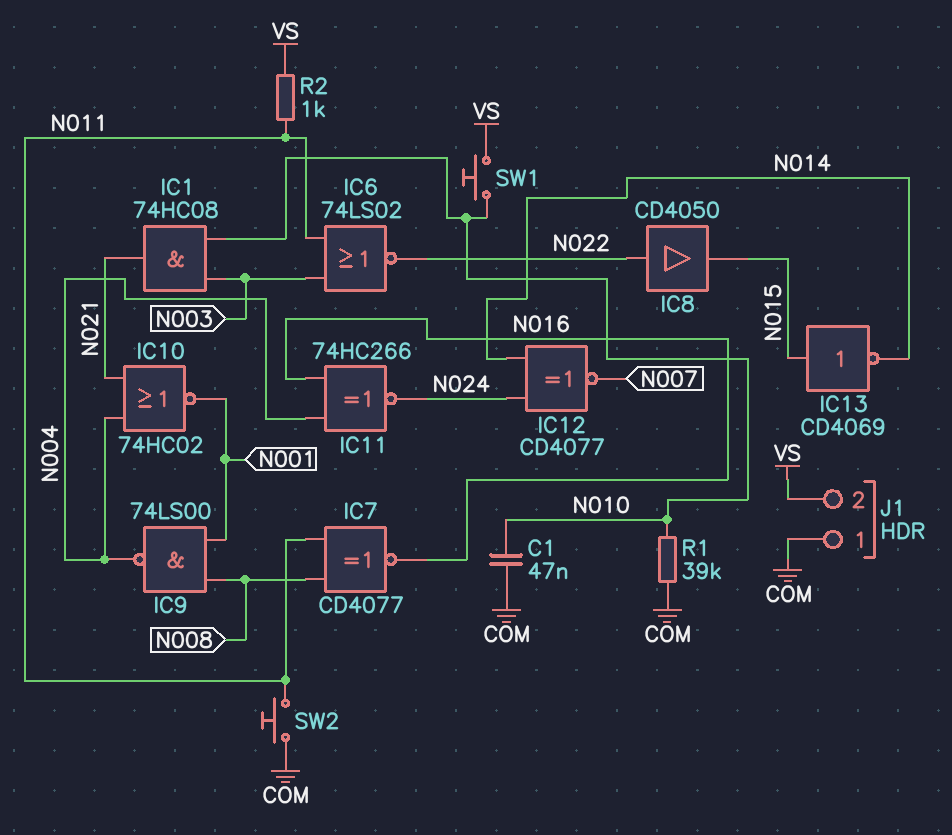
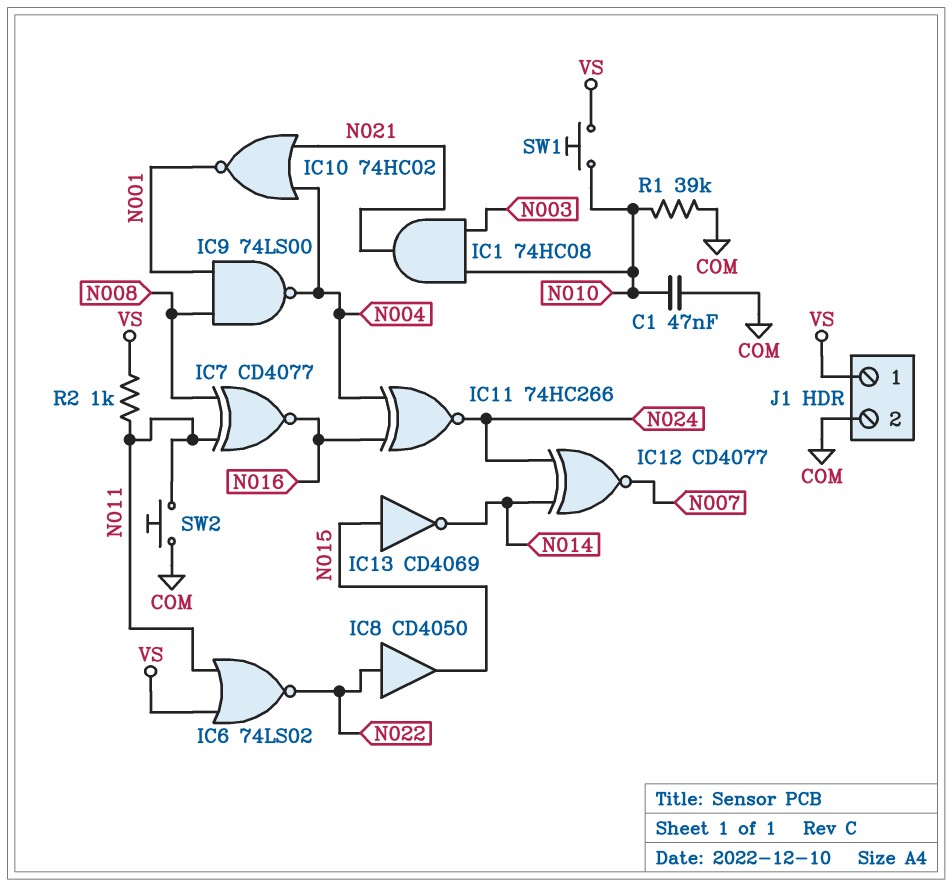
IC6: NOR 74LS02 (in N003, in N011, out N022) -> NOR 74LS02 (in N011, in VS, out N022)
J1 pin 1: COM -> VS
J1 pin 2: VS -> COM

